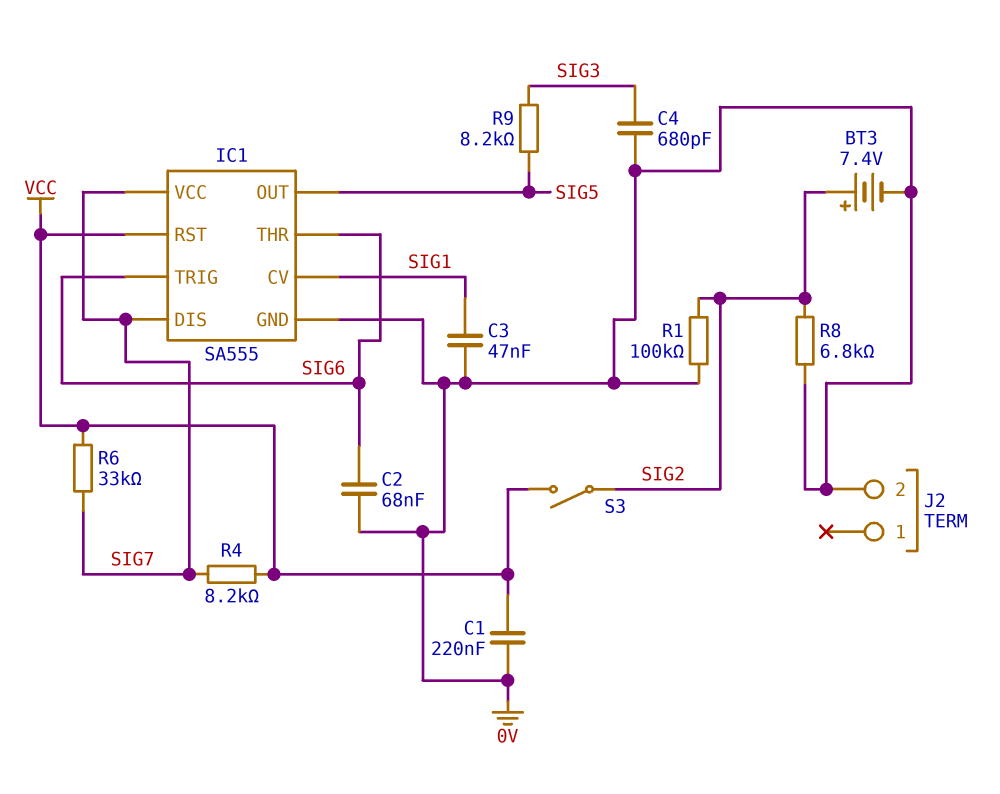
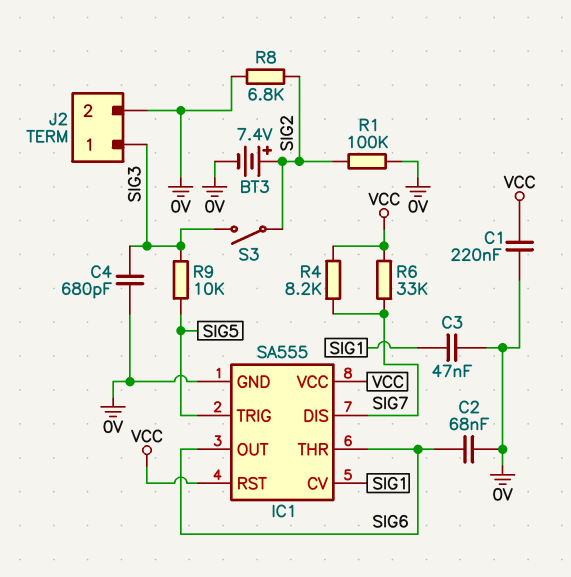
IC1 pin OUT: SIG5 -> SIG6
IC1 pin TRIG: SIG6 -> SIG5
IC1 pin VCC: SIG7 -> VCC
J2 pin 1: none -> SIG3
R9: 8.2k (SIG3, SIG5) -> 10k (SIG3, SIG5)
S3: switch (SIG2, VCC) -> switch (SIG2, SIG3)

